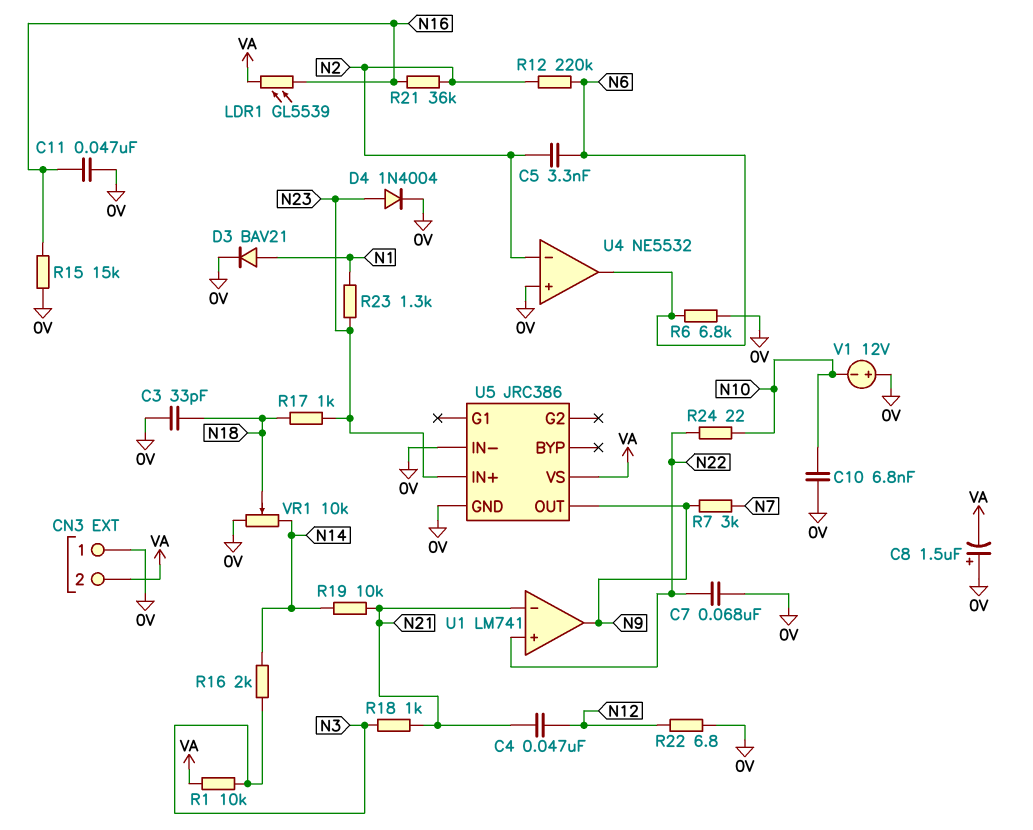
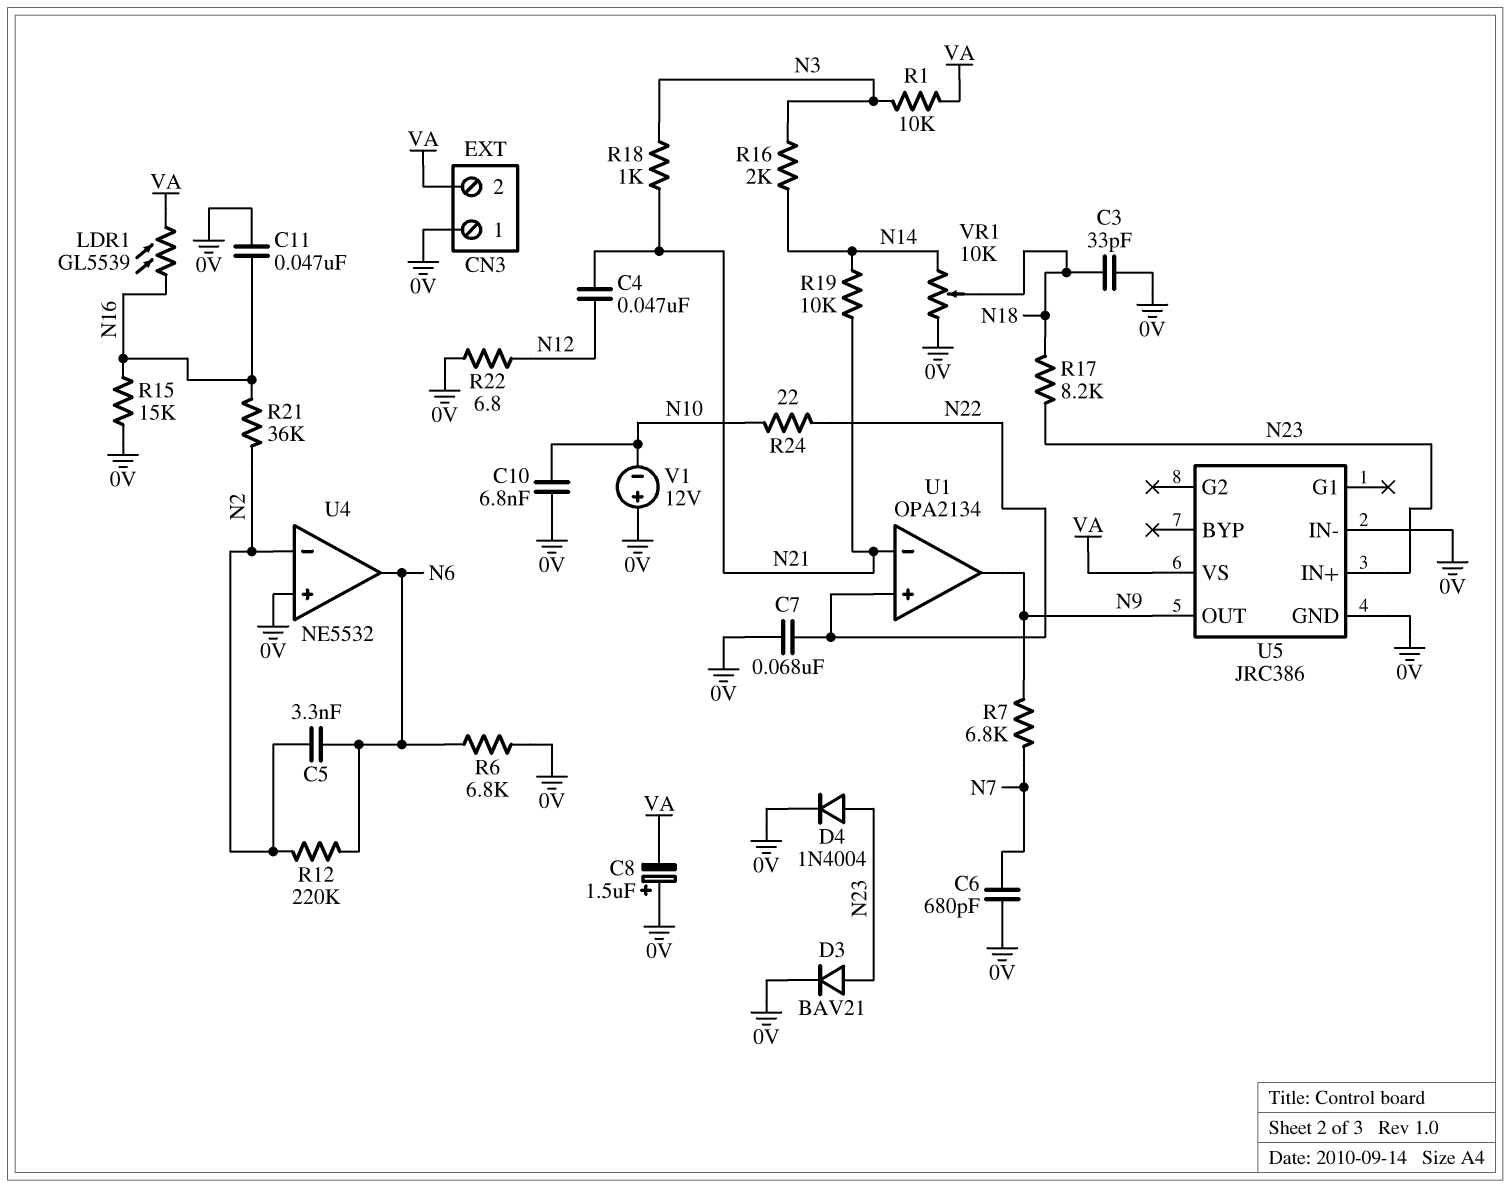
C6: none -> 680pF (0V, N7)
D3: diode BAV21 (A N1, K 0V) -> diode BAV21 (A N23, K 0V)
R7: 3k (N7, N9) -> 6.8k (N7, N9)
R17: 1k (N18, N23) -> 8.2k (N18, N23)
R23: 1.3k (N1, N23) -> none
U1: LM741 -> OPA2134

